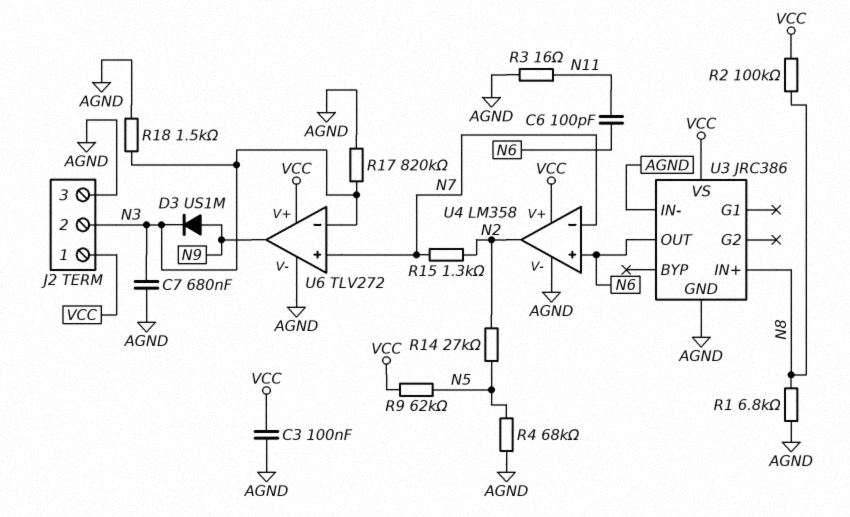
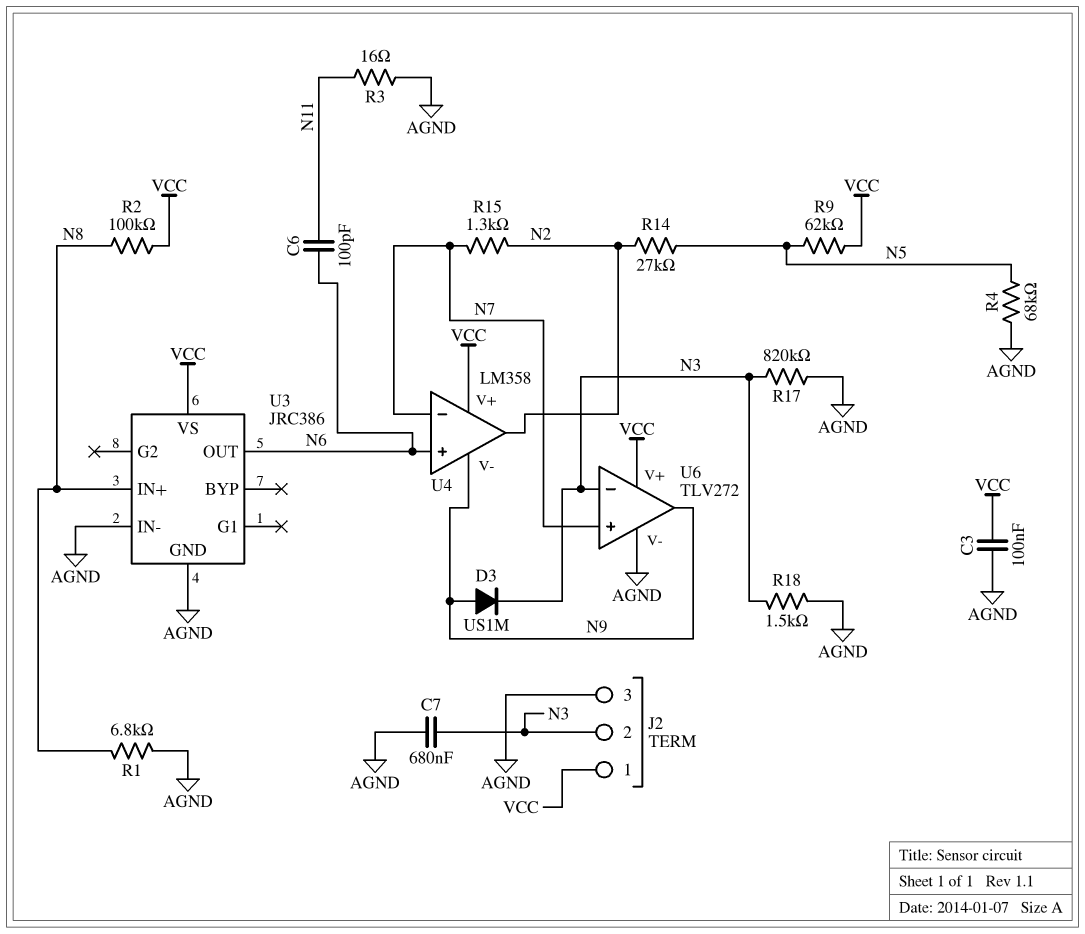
U4 pin V-: AGND -> N9

